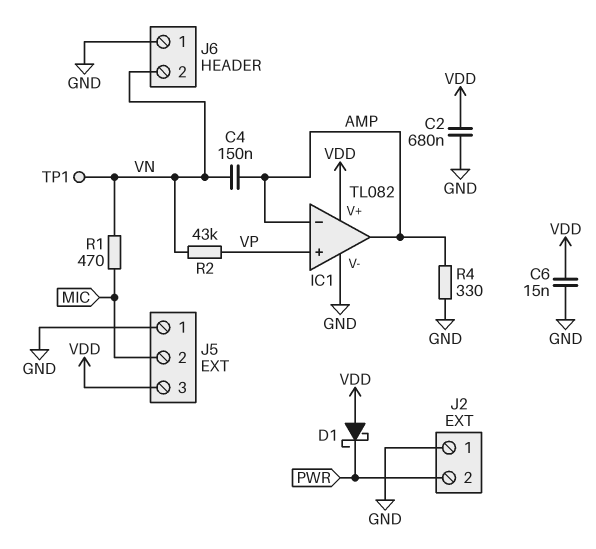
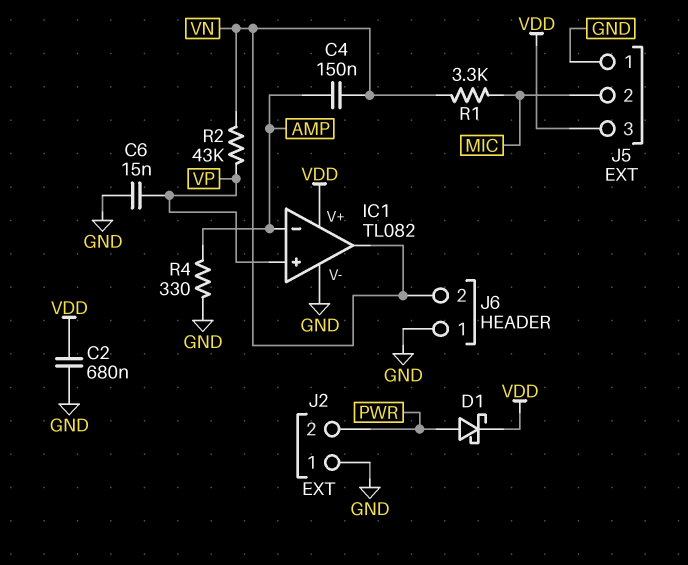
C6: 15nF (GND, VDD) -> 15nF (GND, VP)
D1: schottky (A VDD, K PWR) -> schottky (A PWR, K VDD)
IC1 pin out: AMP -> VN
R1: 470 (MIC, VN) -> 3.3k (MIC, VN)
TP1: test point (VN) -> none

